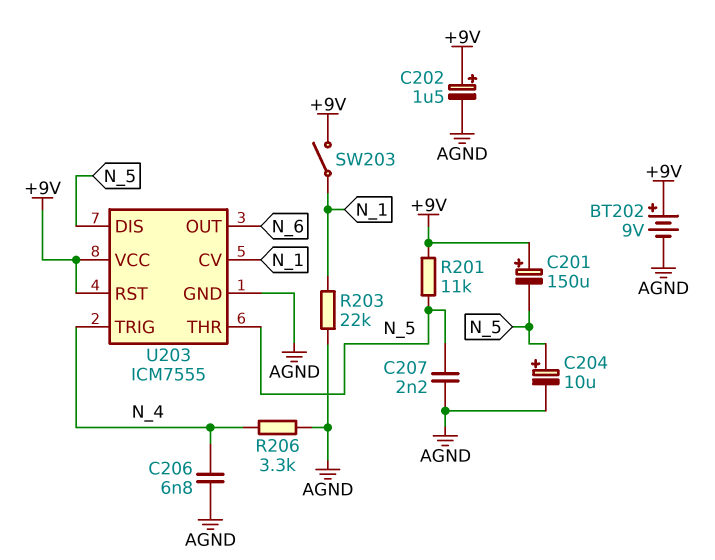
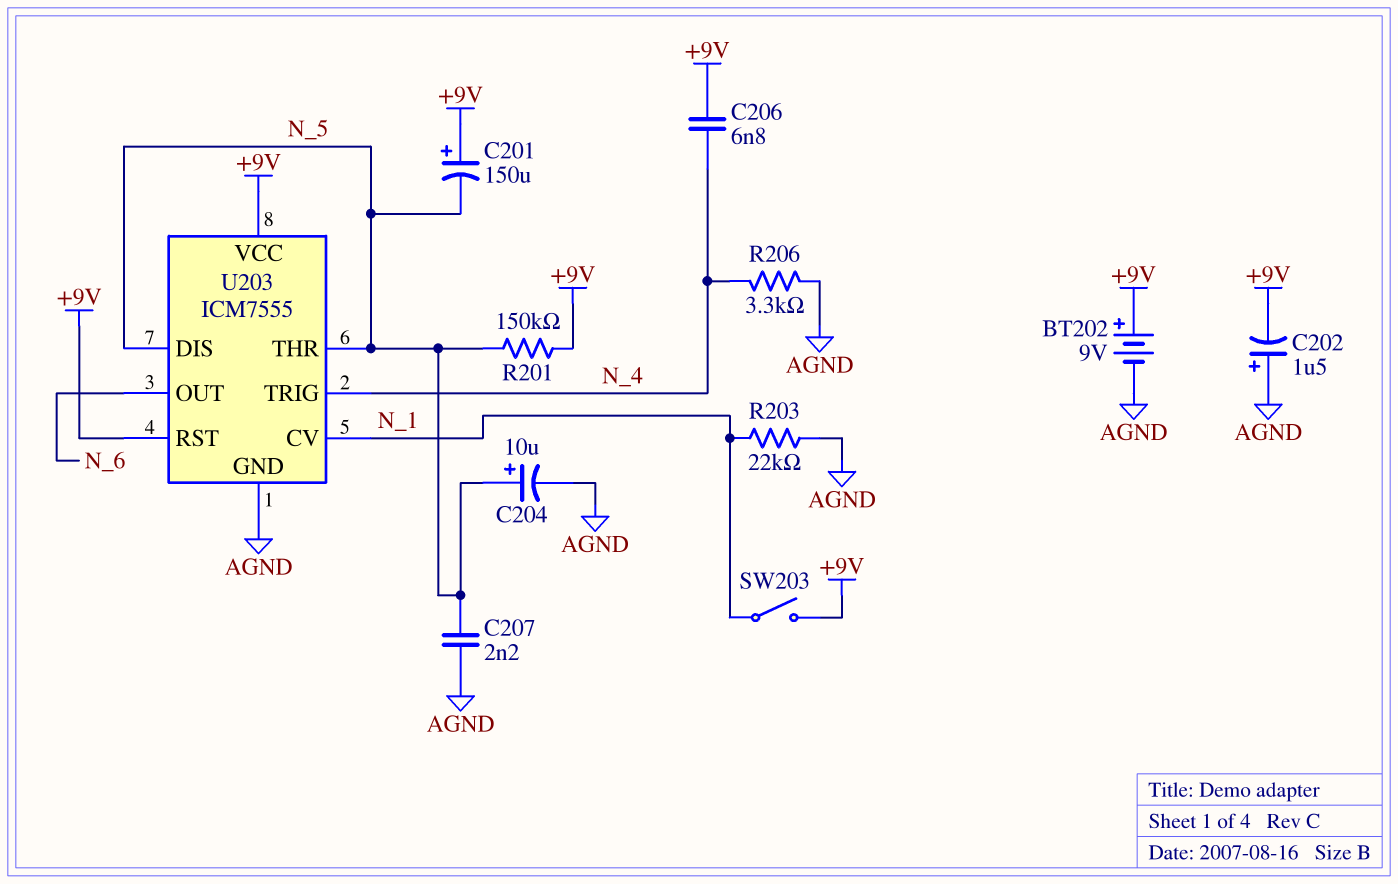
C202: 1.5uF (plus +9V, minus AGND) -> 1.5uF (plus AGND, minus +9V)
C206: 6.8nF (AGND, N_4) -> 6.8nF (+9V, N_4)
R201: 11k (+9V, N_5) -> 150k (+9V, N_5)

